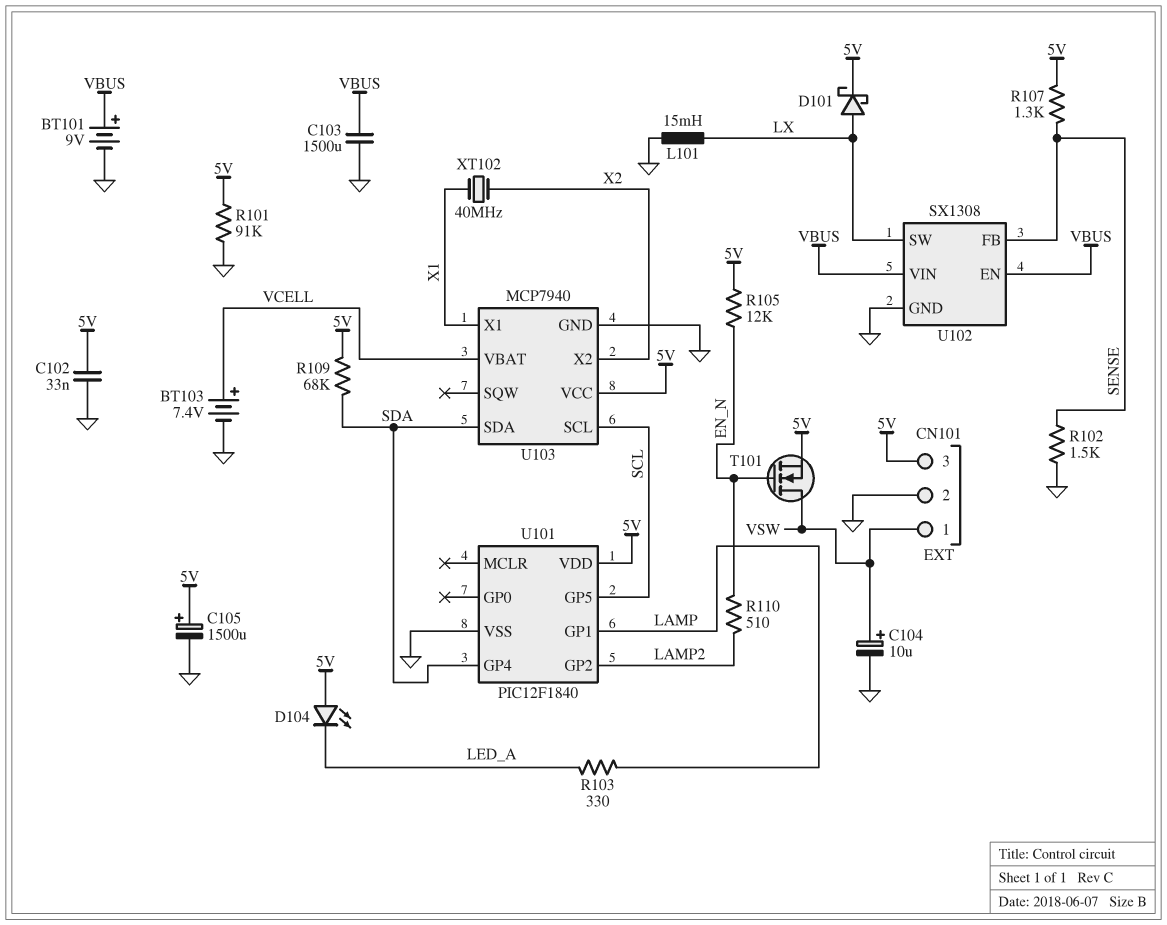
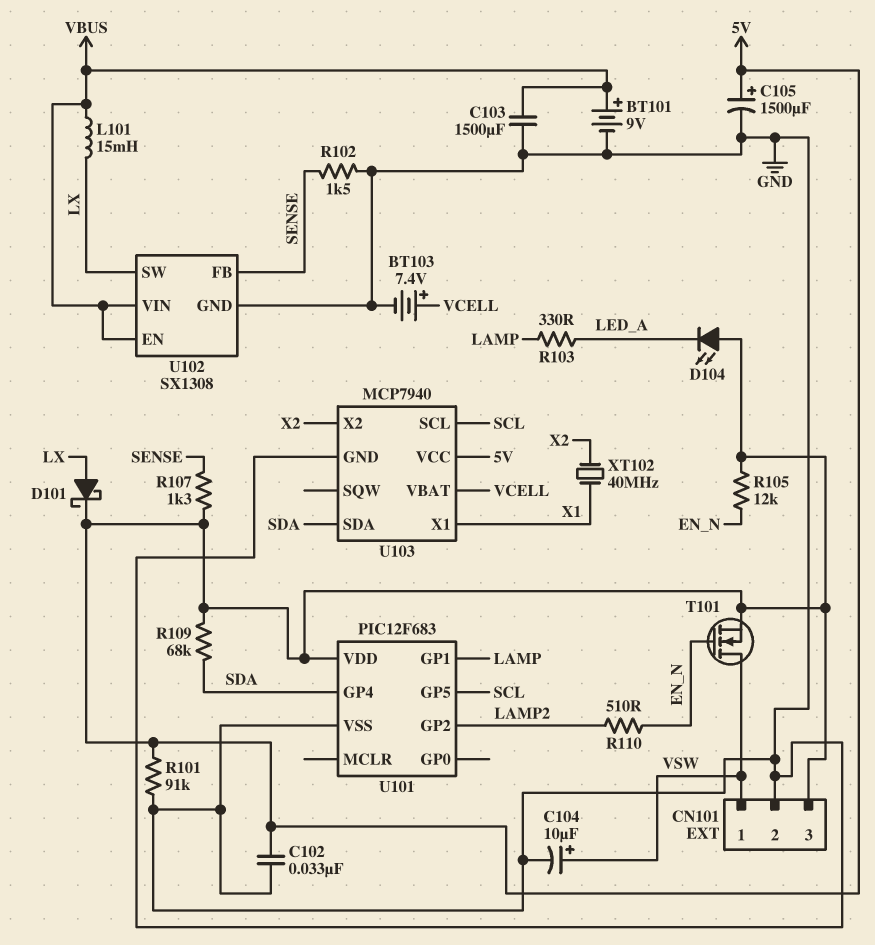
L101: 15mH (GND, LX) -> 15mH (LX, VBUS)
U101: PIC12F1840 -> PIC12F683

